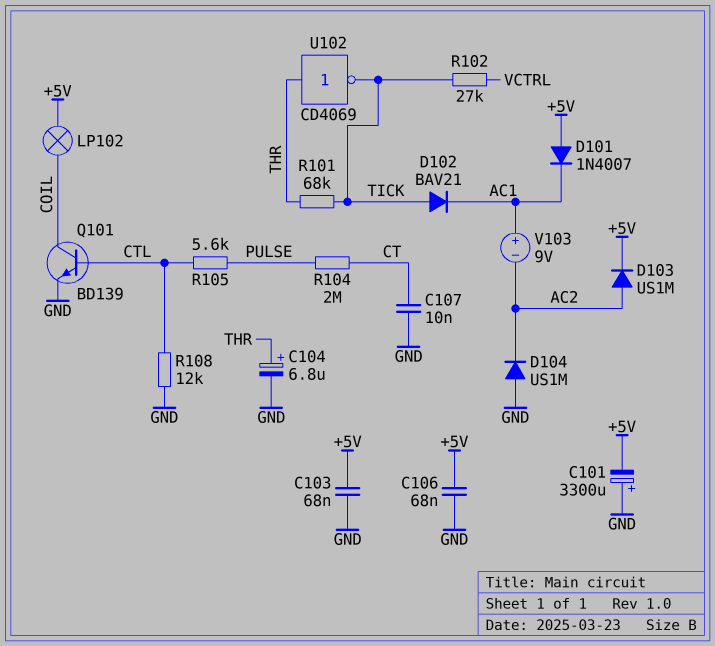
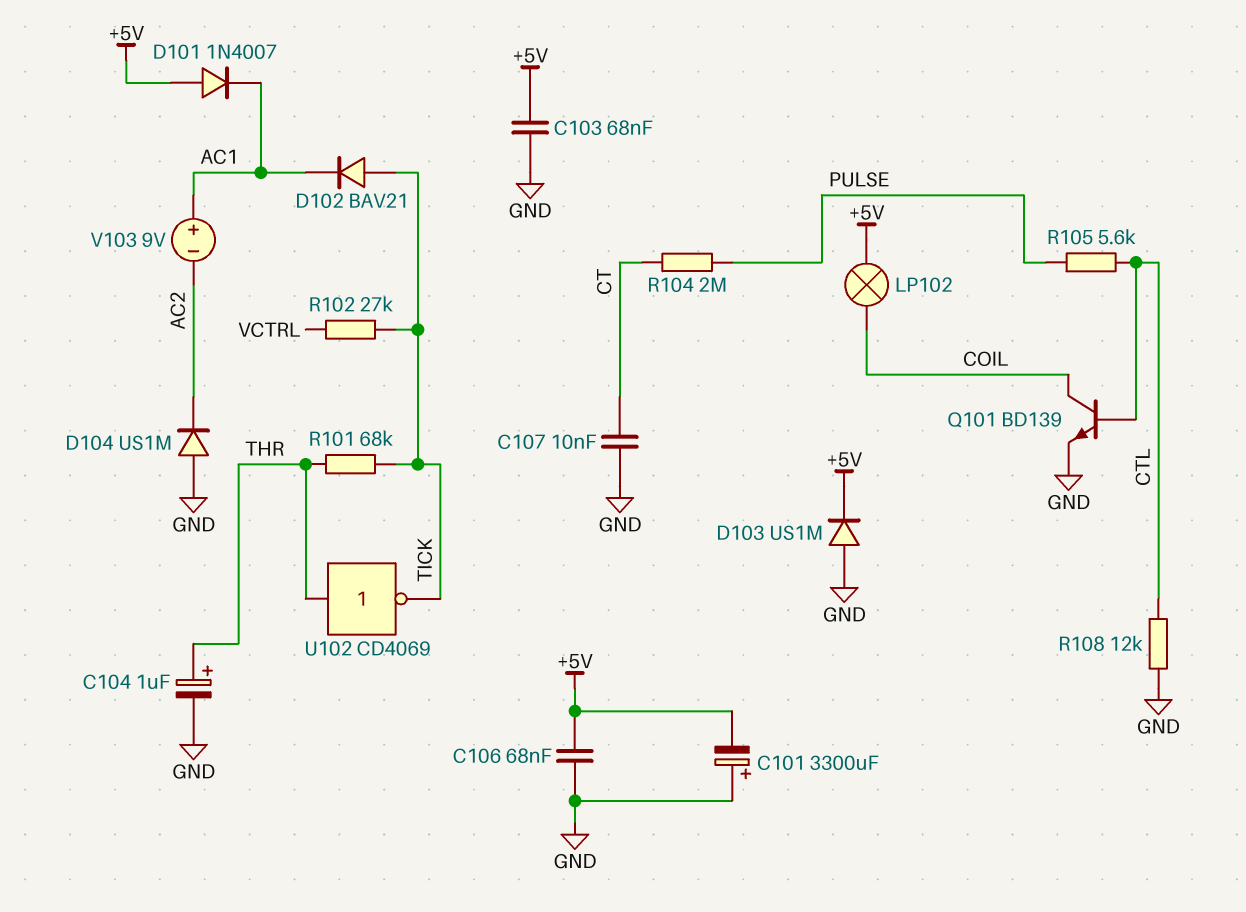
C104: 6.8uF (plus THR, minus GND) -> 1uF (plus THR, minus GND)
D103: diode US1M (A AC2, K +5V) -> diode US1M (A GND, K +5V)

